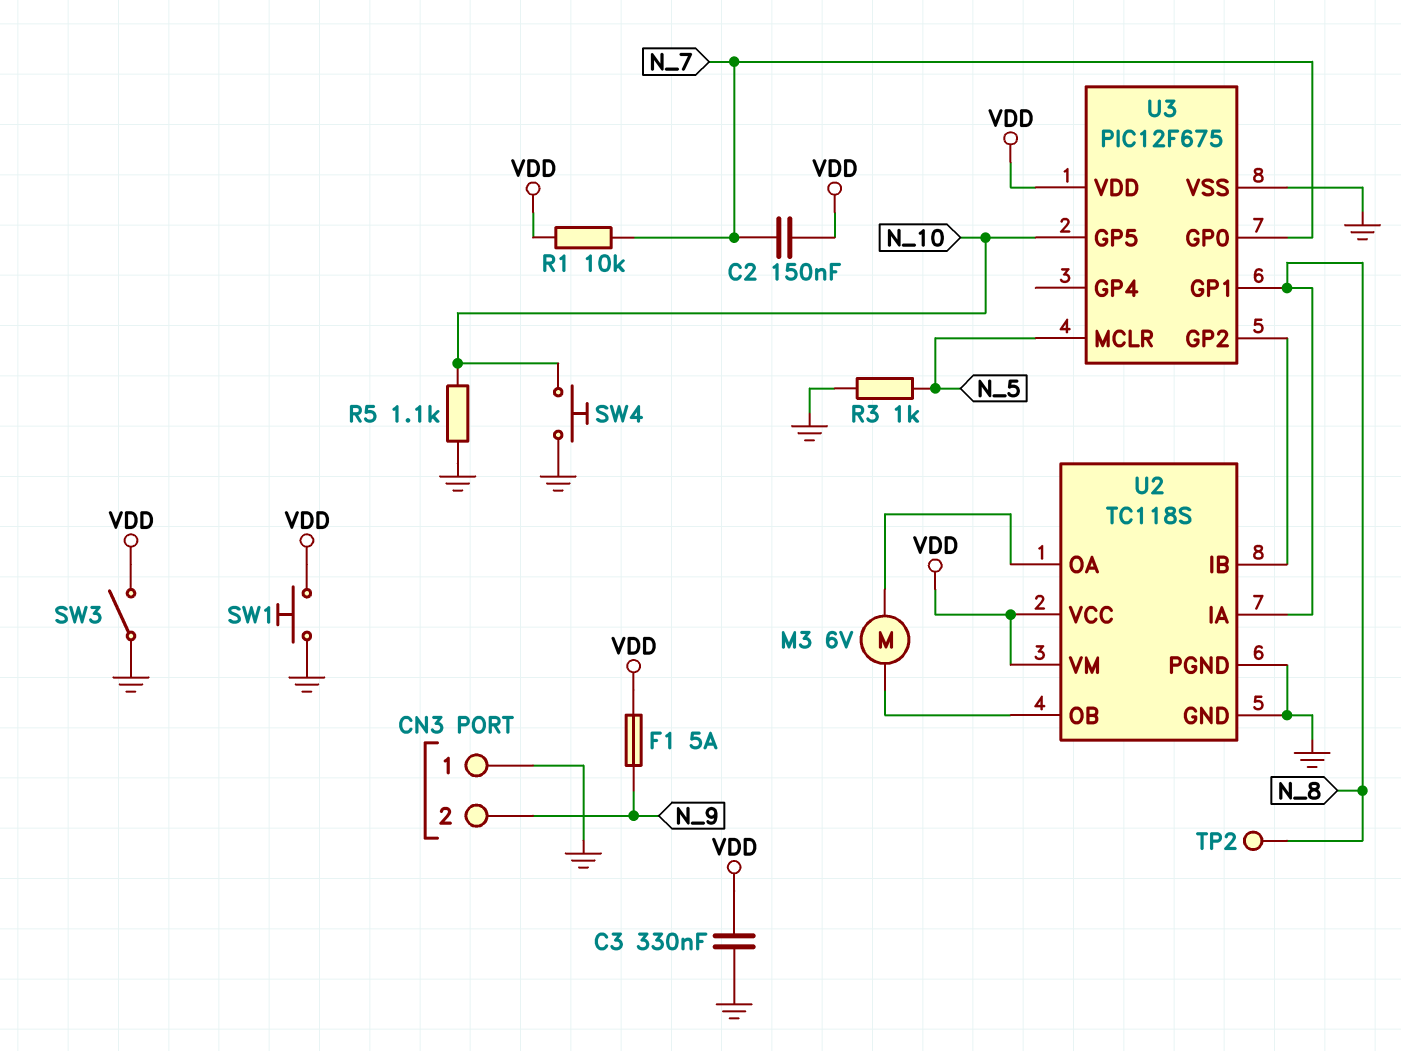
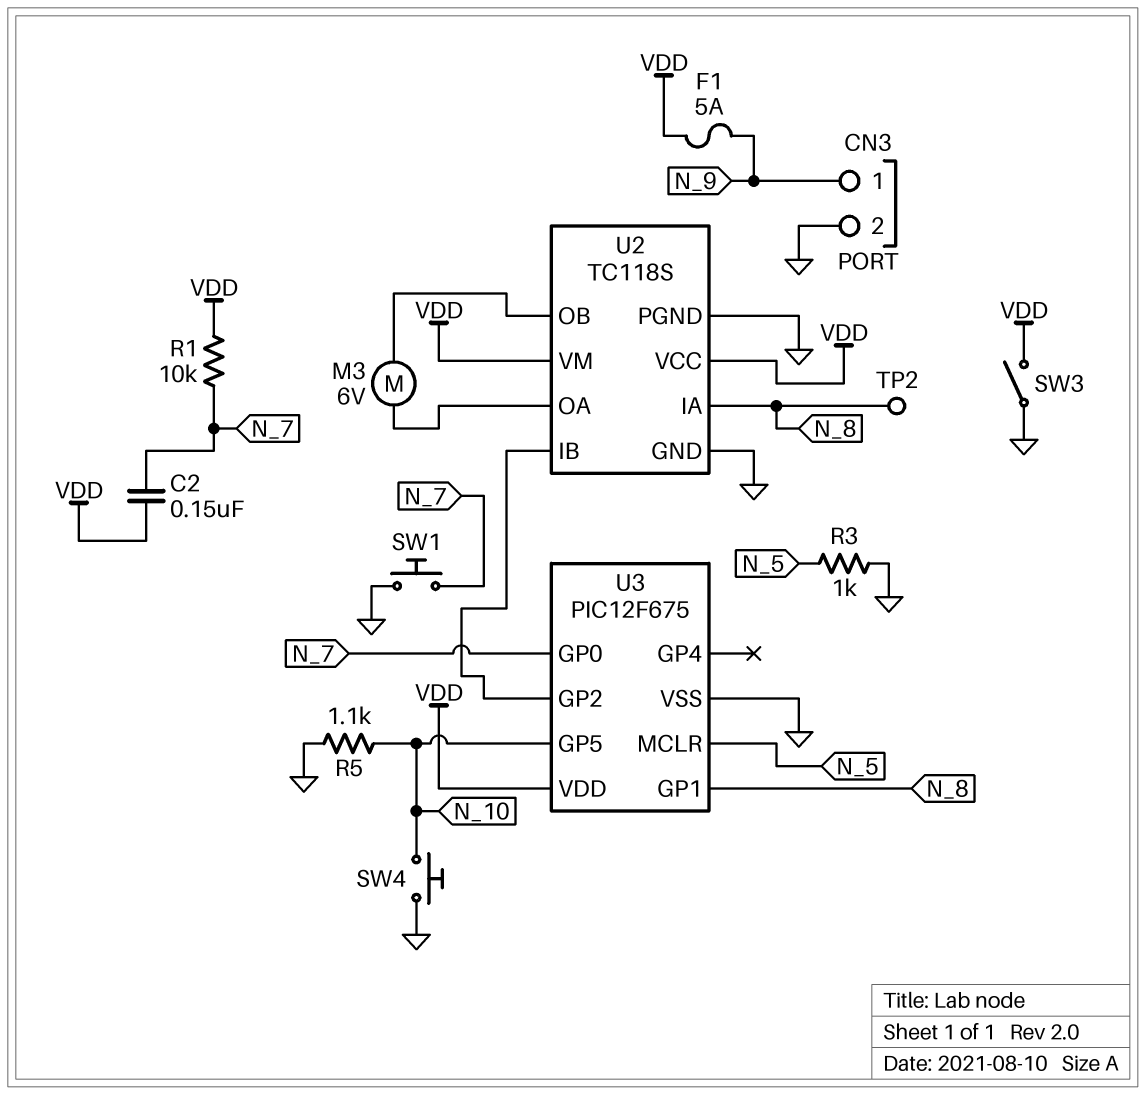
C3: 330nF (GND, VDD) -> none
CN3 pin 1: GND -> N_9
CN3 pin 2: N_9 -> GND
SW1: button (GND, VDD) -> button (GND, N_7)

